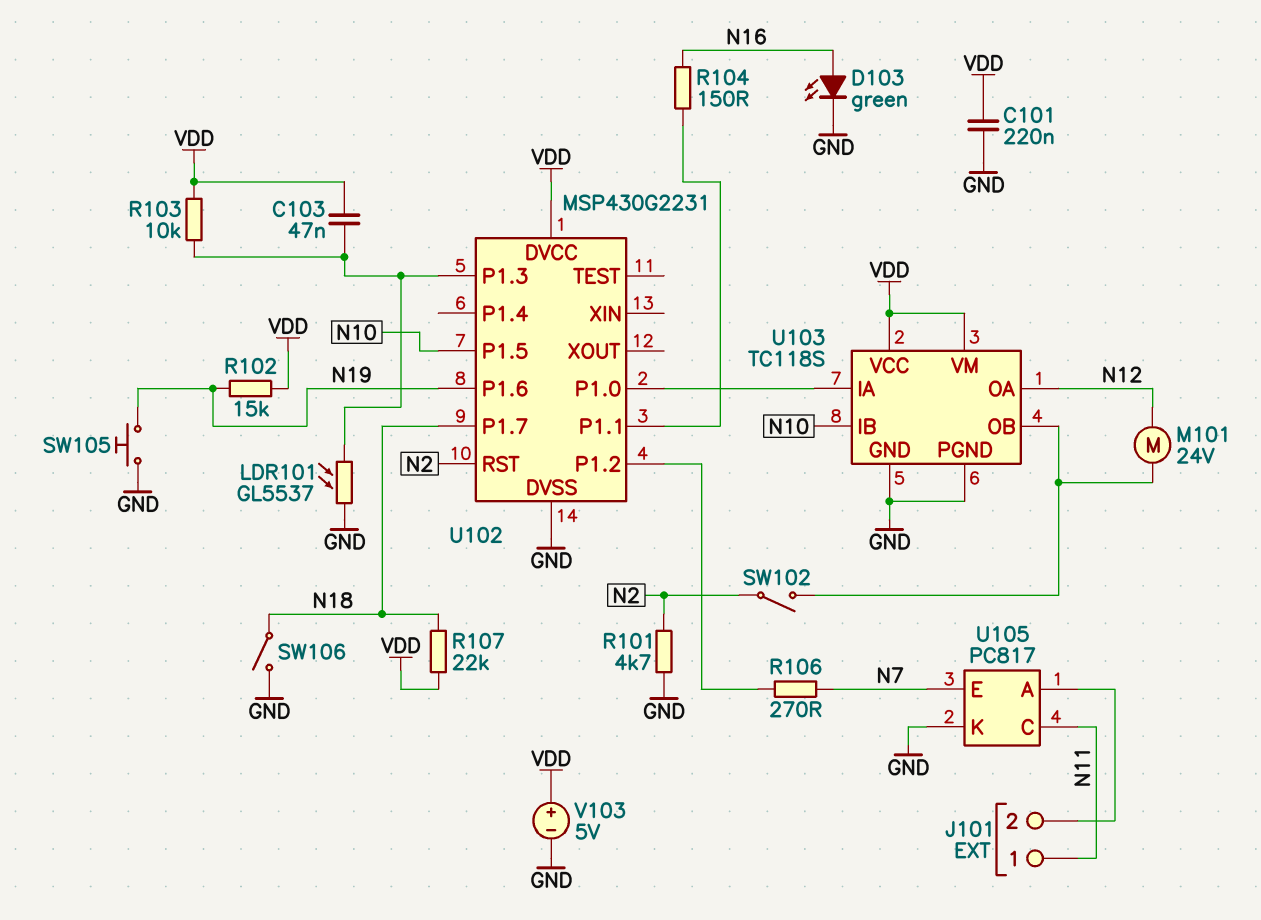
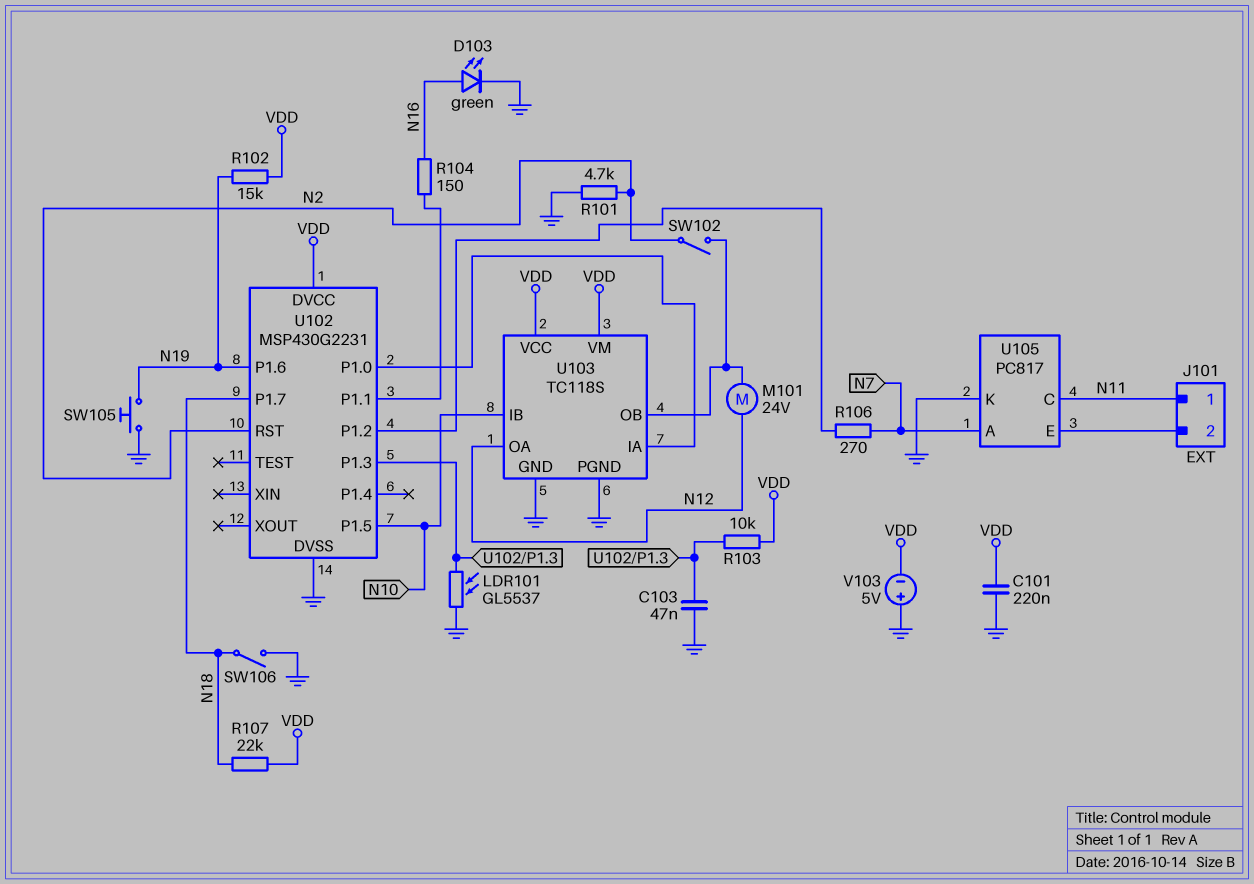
C103: 47nF (U102/P1.3, VDD) -> 47nF (GND, U102/P1.3)
U105 pin A: J101/2 -> N7
U105 pin E: N7 -> J101/2
V103: 5V (plus VDD, minus GND) -> 5V (plus GND, minus VDD)

